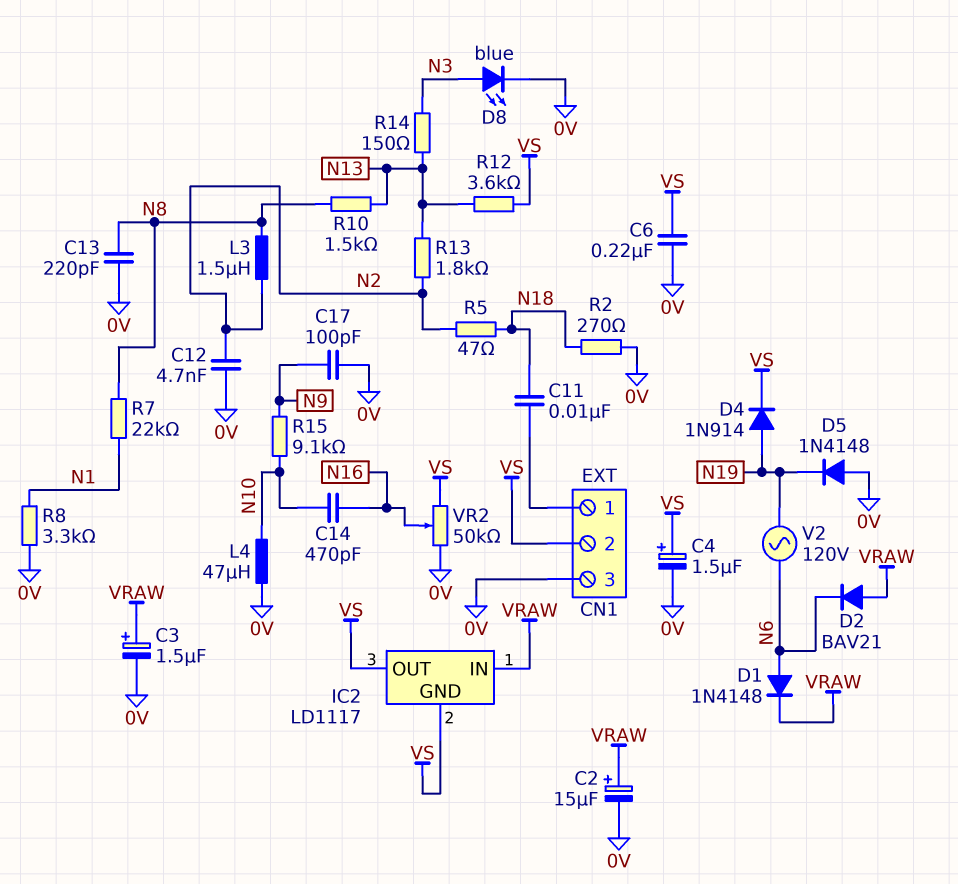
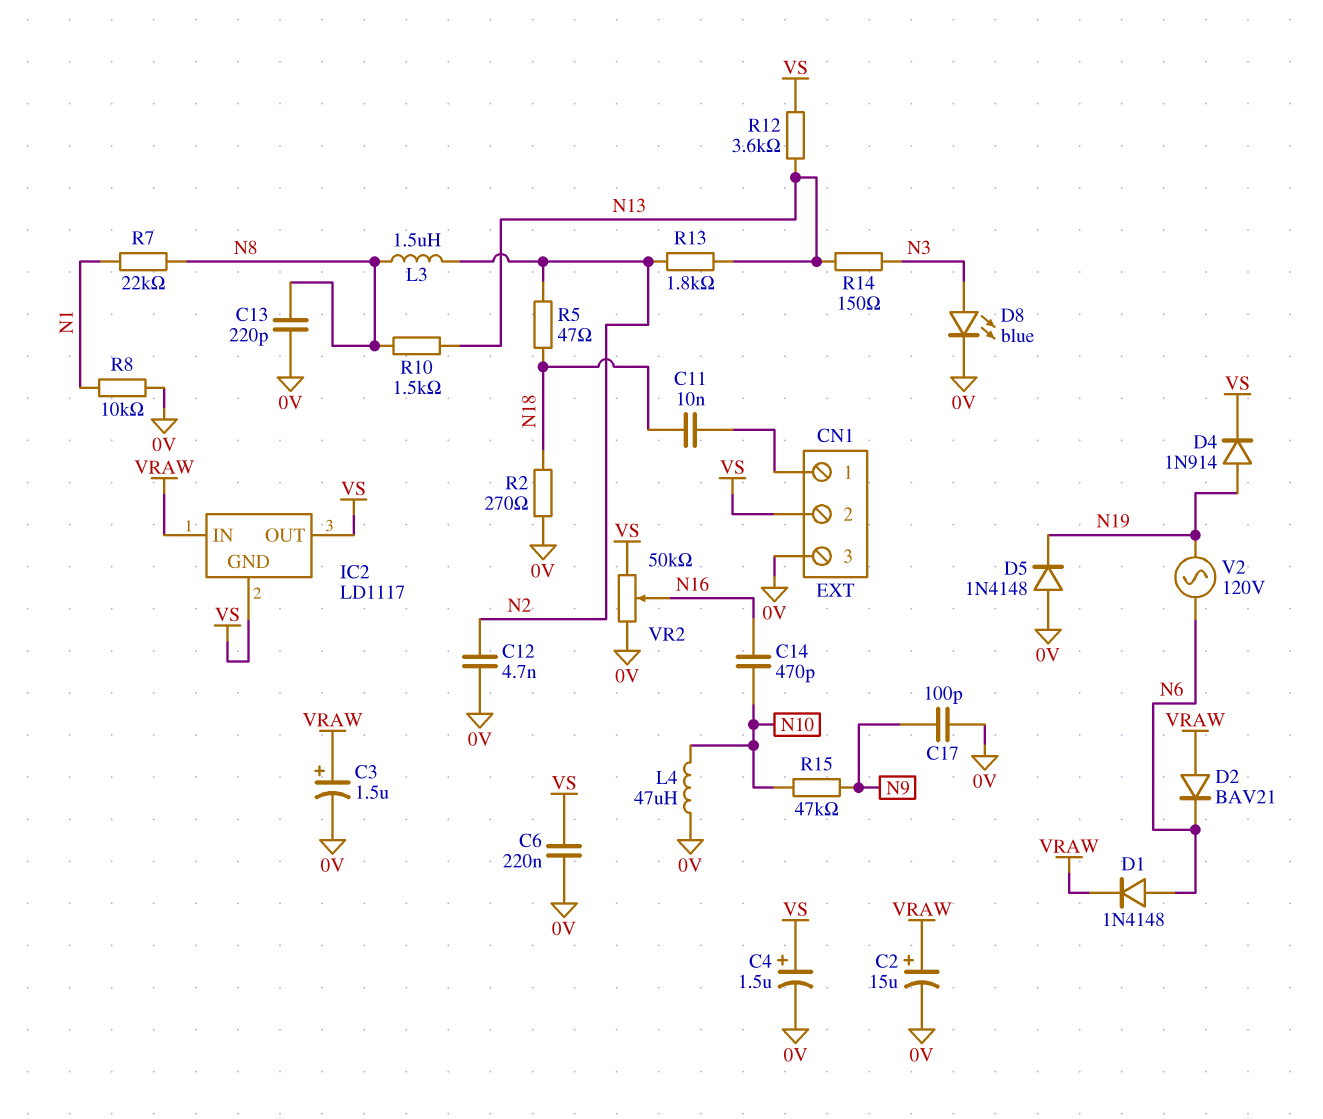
R8: 3.3k (0V, N1) -> 10k (0V, N1)
R15: 9.1k (N9, N10) -> 47k (N9, N10)

